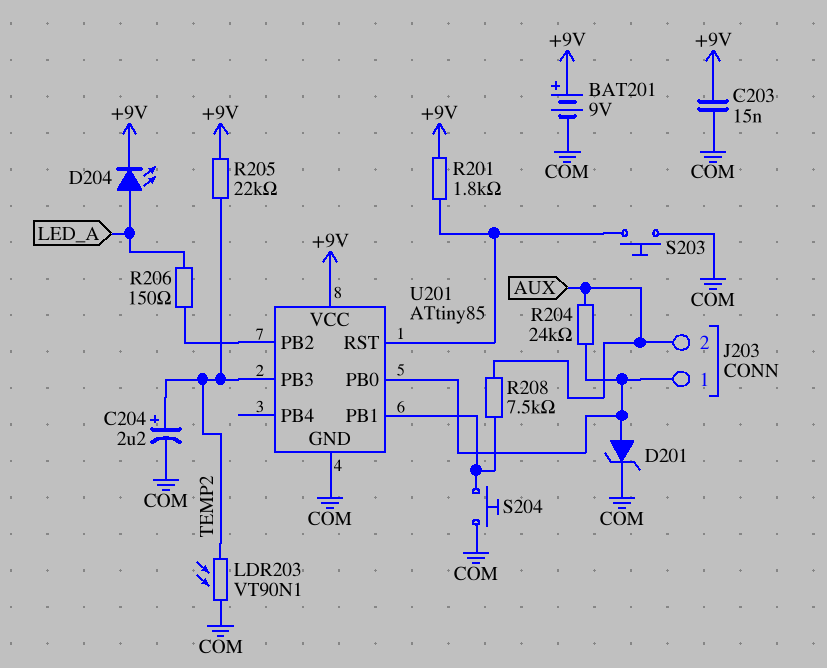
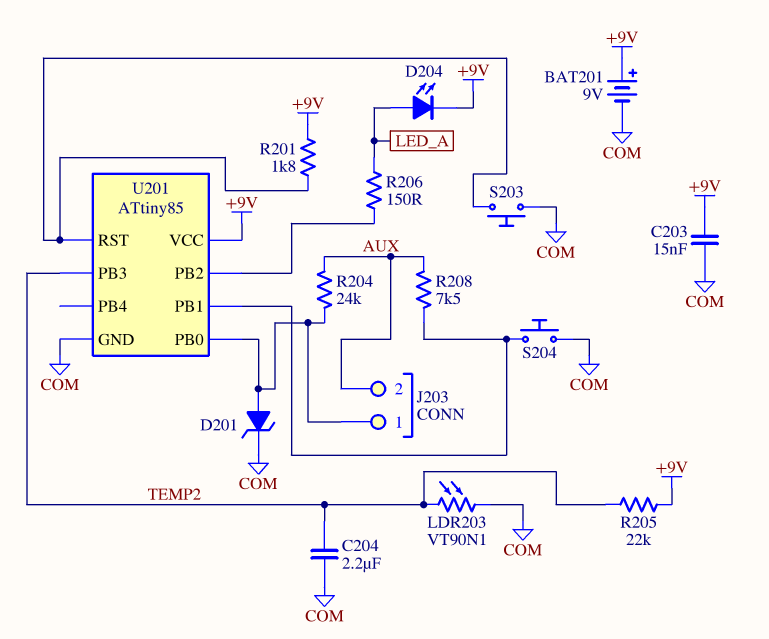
C204: 2.2uF (plus TEMP2, minus COM) -> 2.2uF (COM, TEMP2)

